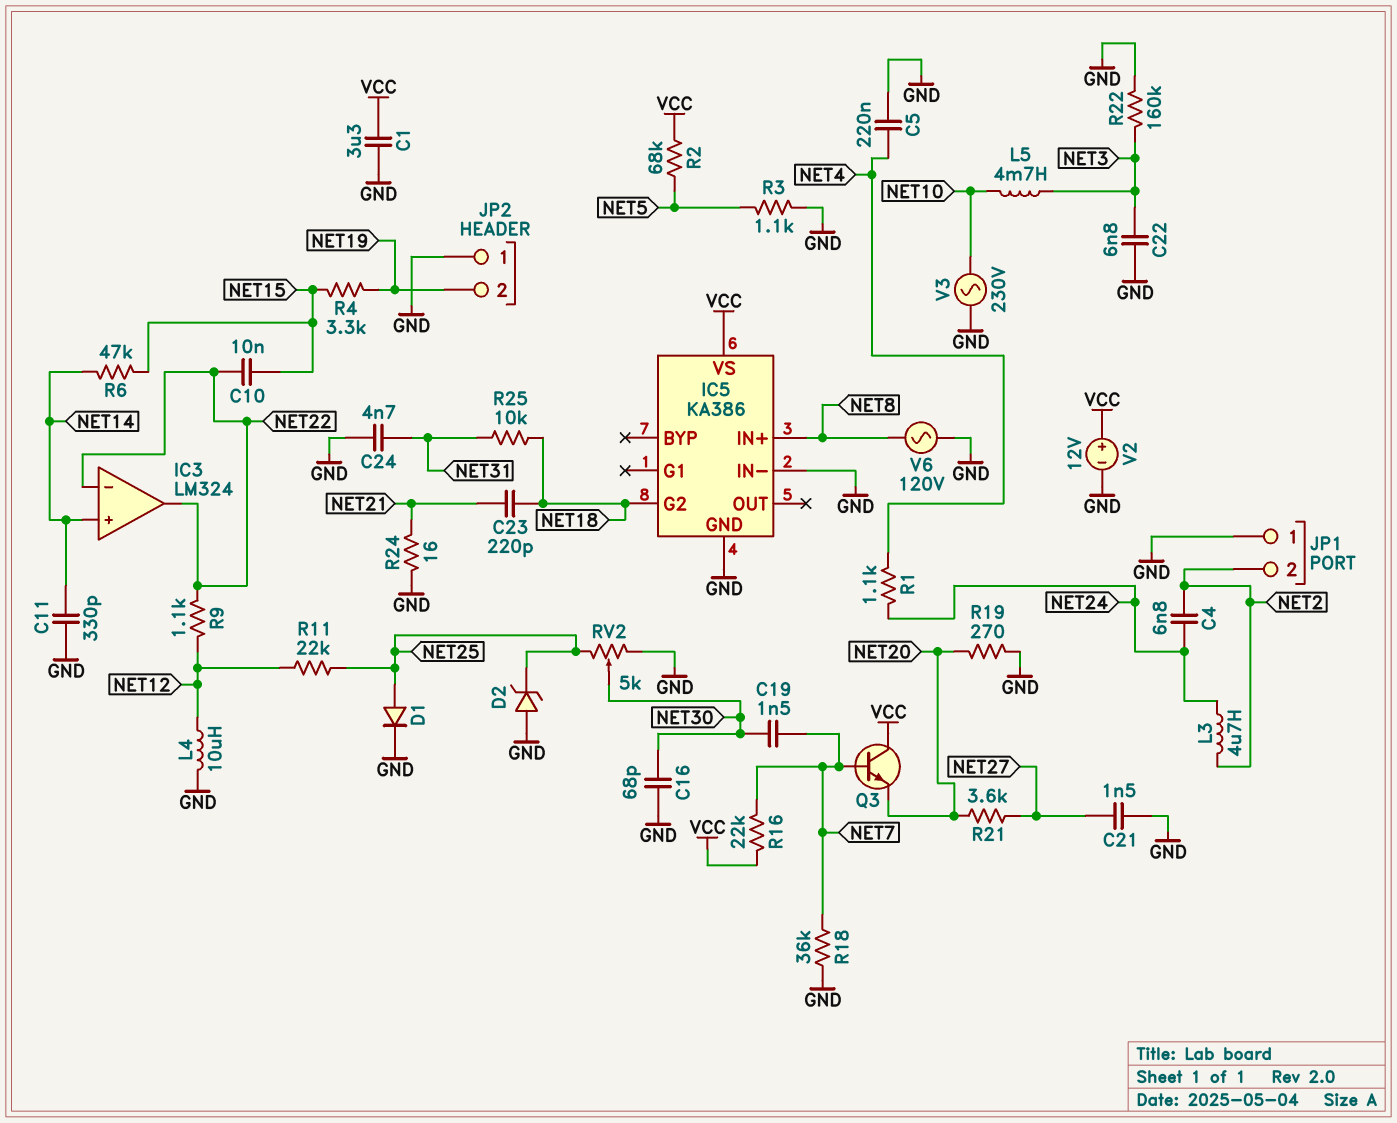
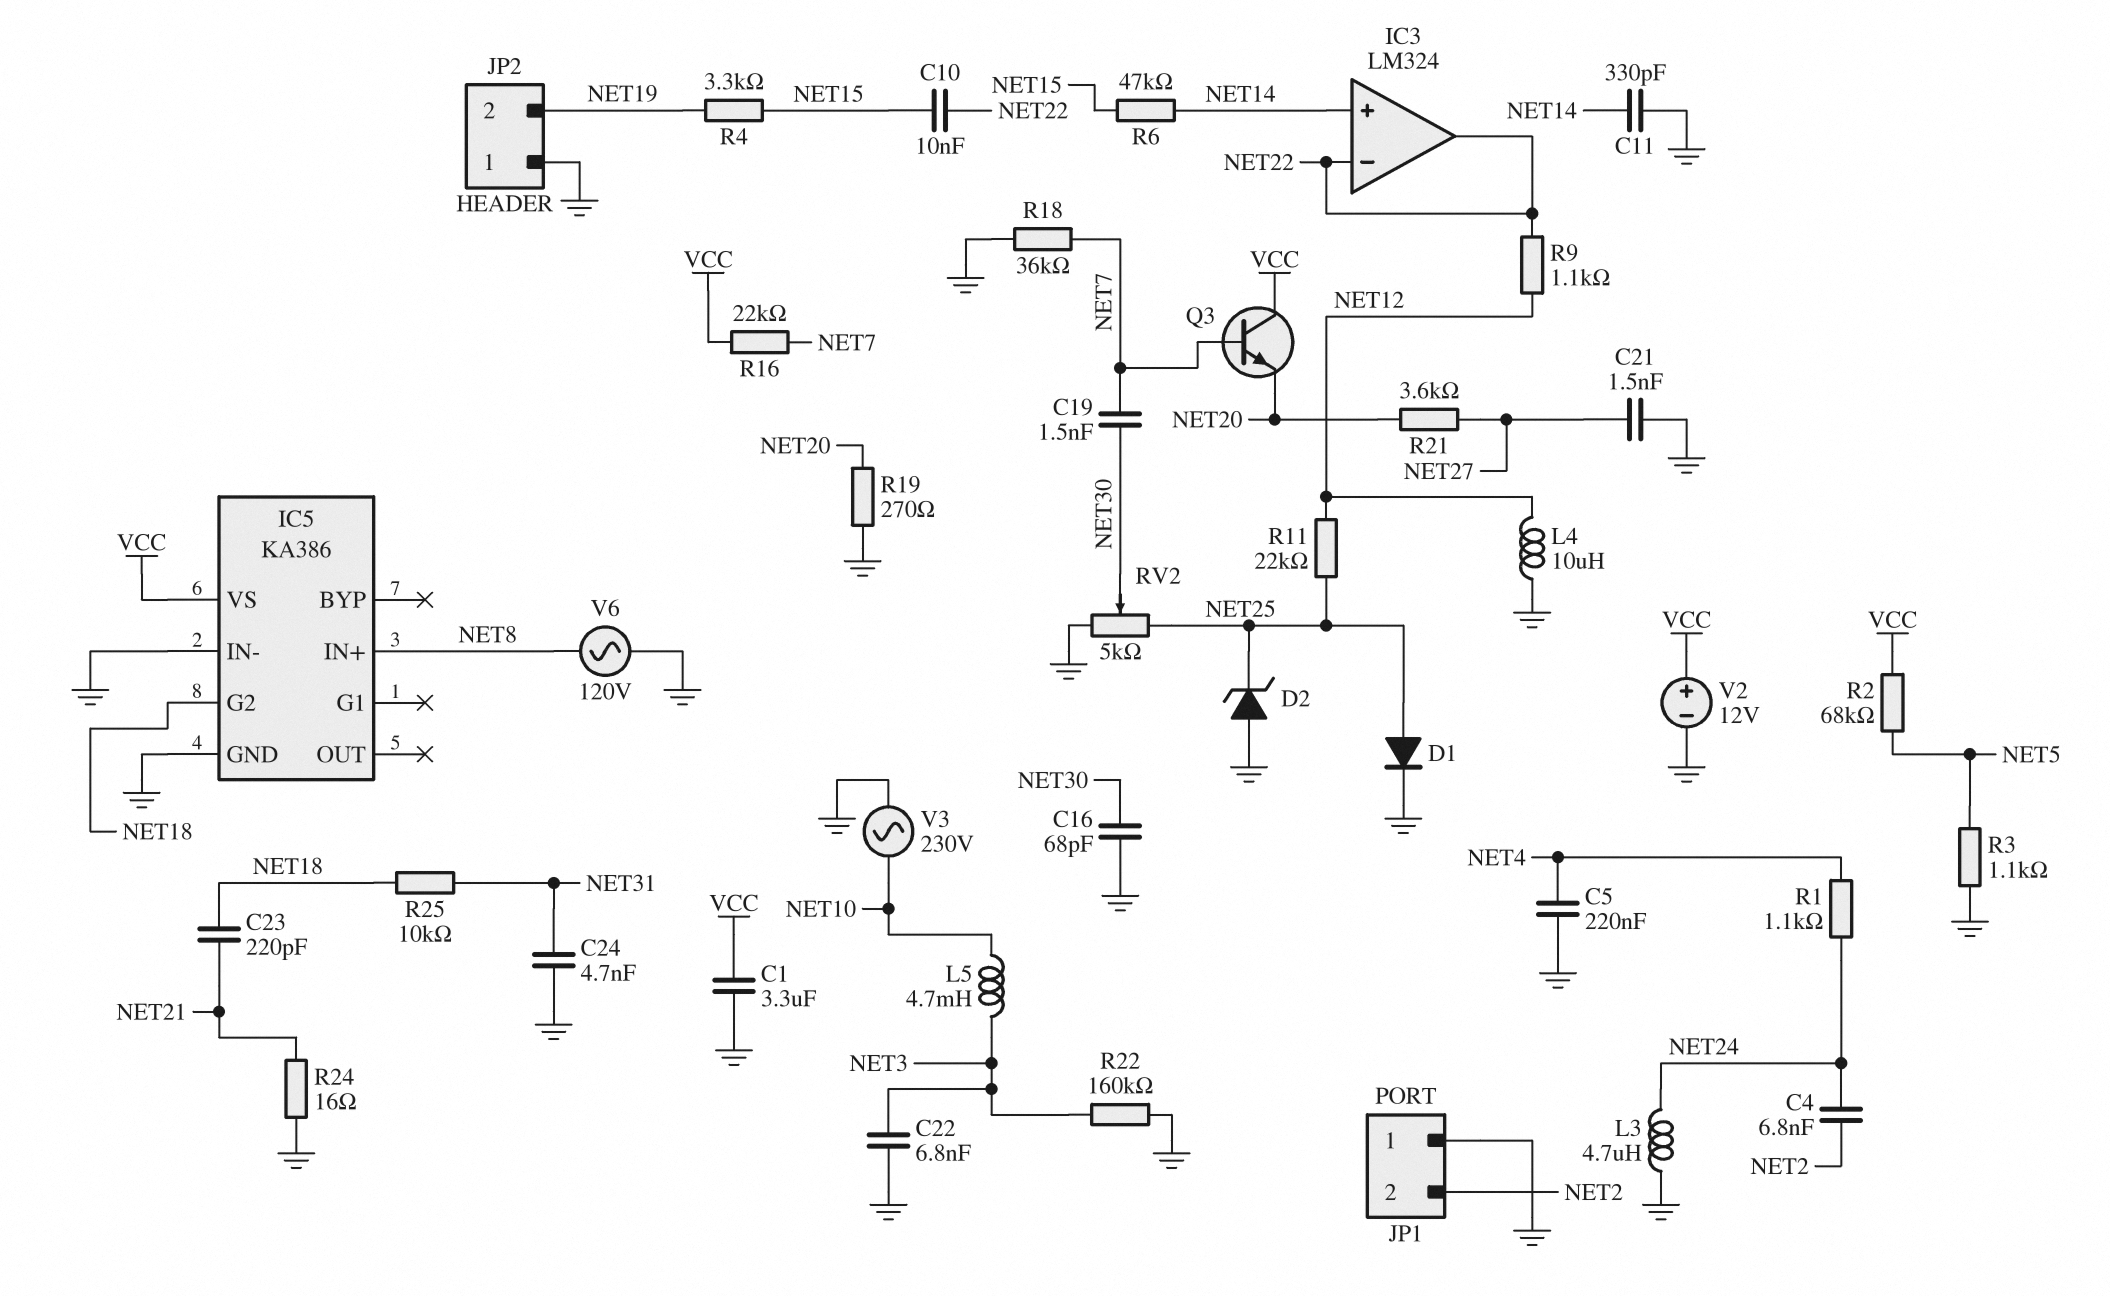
L3: 4.7uH (NET2, NET24) -> 4.7uH (GND, NET24)

